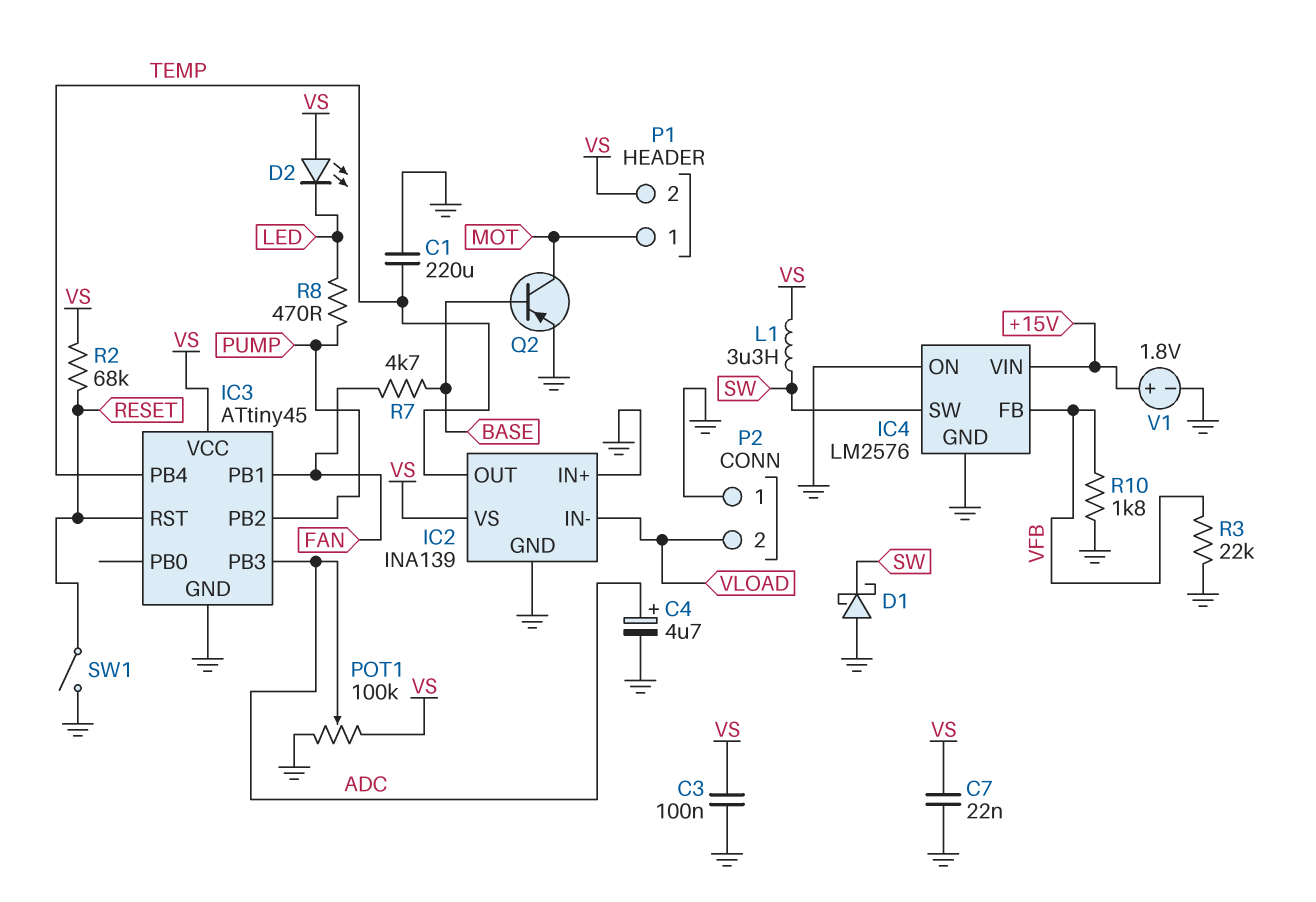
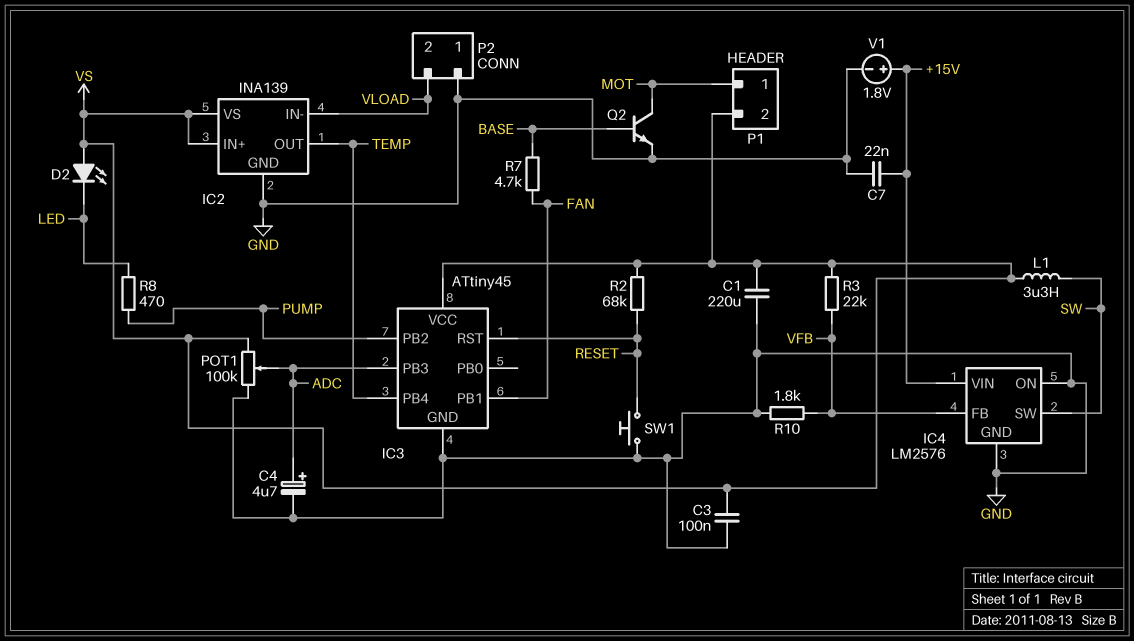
C1: 220uF (GND, TEMP) -> 220uF (GND, VS)
C7: 22nF (GND, VS) -> 22nF (+15V, GND)
D1: schottky (A GND, K SW) -> none
IC2 pin IN+: GND -> VS
Q2: PNP (B BASE, C MOT, E GND) -> NPN (B BASE, C MOT, E GND)
R3: 22k (GND, VFB) -> 22k (VFB, VS)
SW1: switch (GND, RESET) -> button (GND, RESET)

